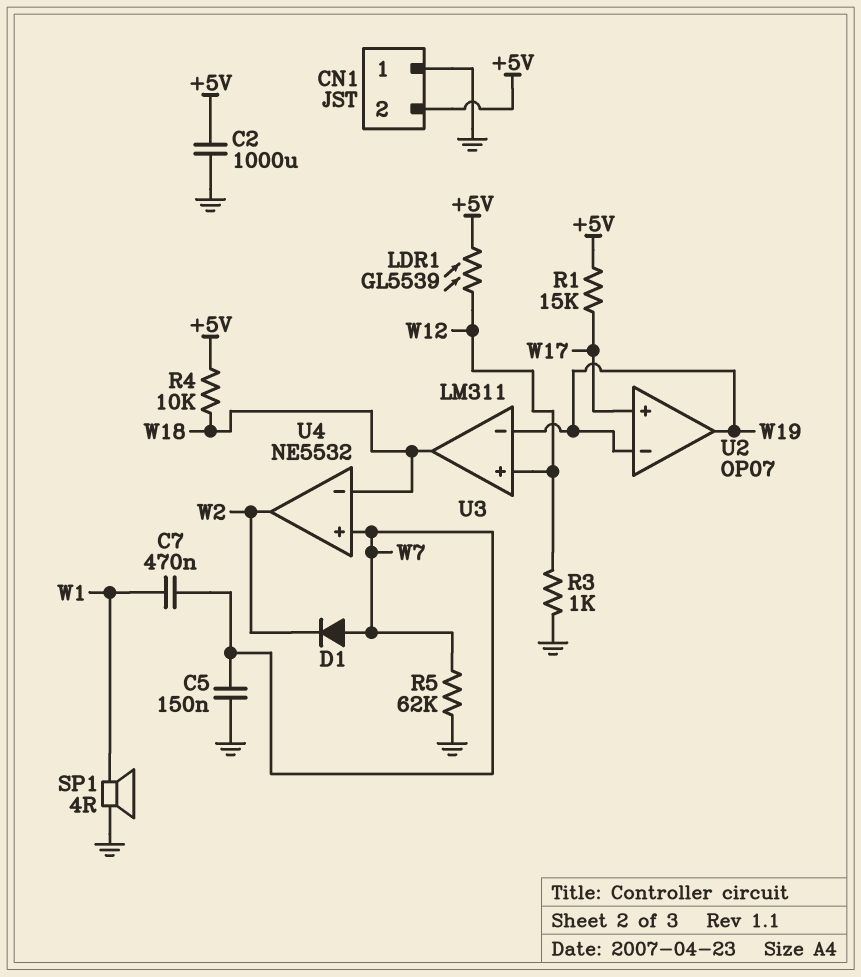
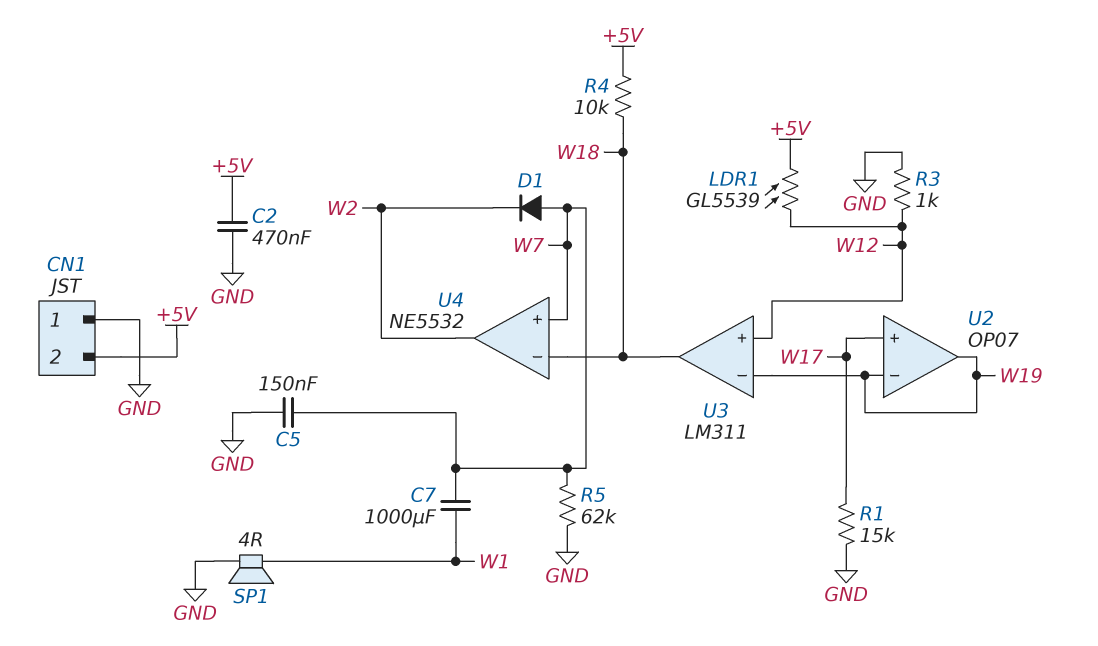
C2: 1000uF (+5V, GND) -> 470nF (+5V, GND)
C7: 470nF (W1, W7) -> 1000uF (W1, W7)
R1: 15k (+5V, W17) -> 15k (GND, W17)

